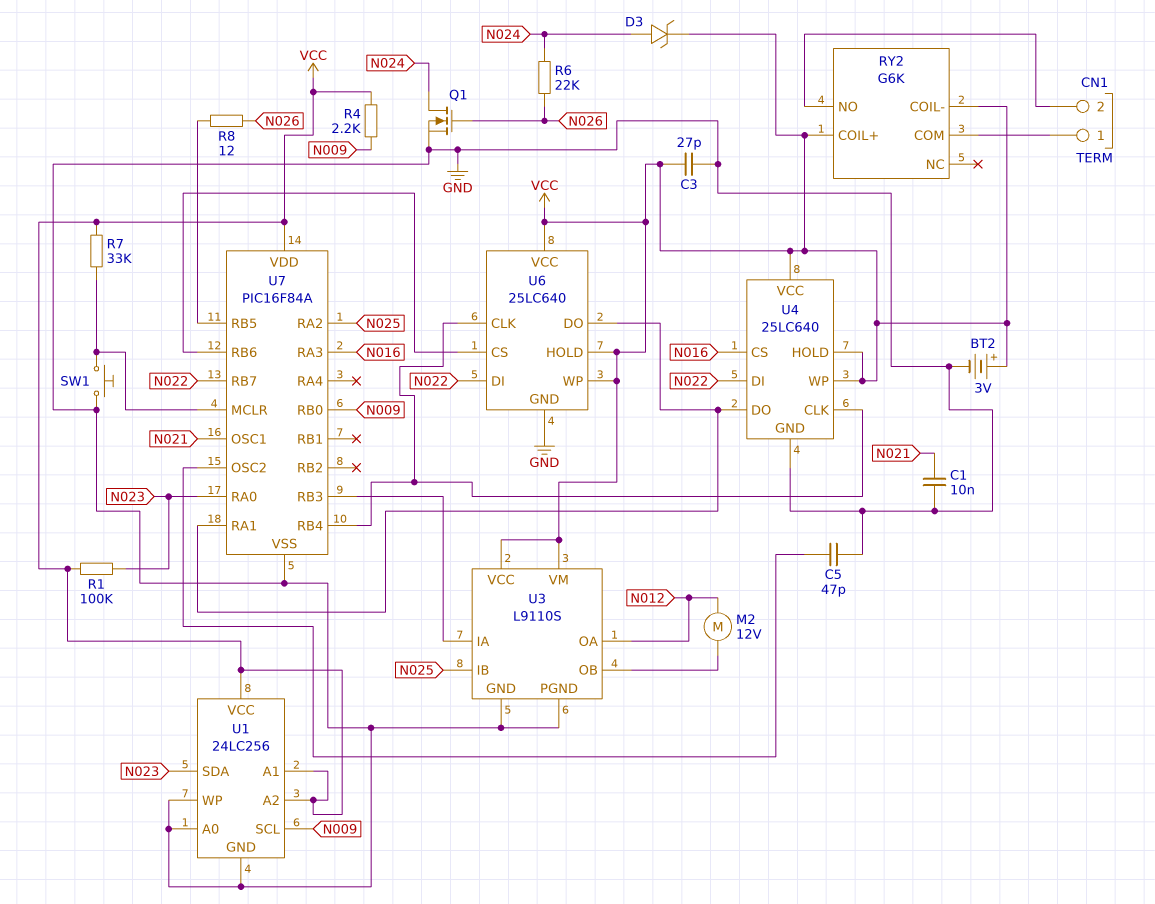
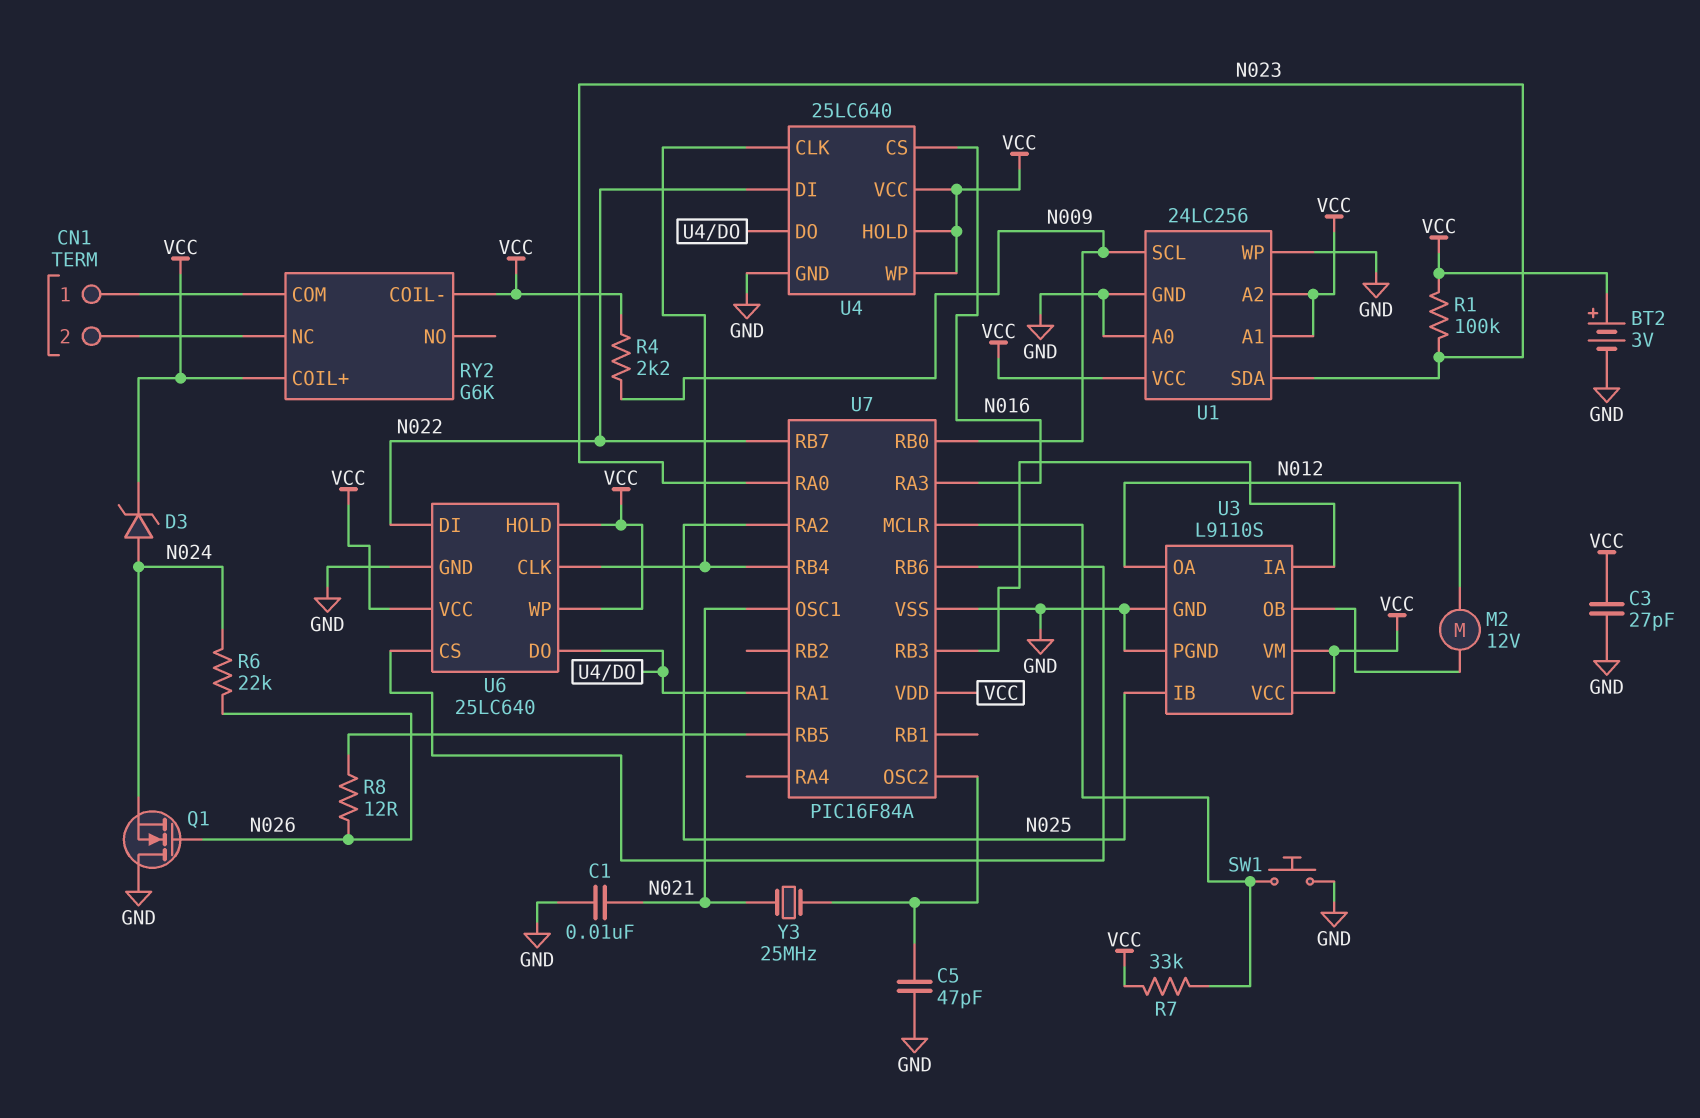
Q1: NMOS (G N026, D N024, S GND) -> NMOS (G N026, D GND, S N024)
RY2 pin NC: none -> CN1/2
RY2 pin NO: CN1/2 -> none
Y3: none -> 25MHz (N021, U7/OSC2)

